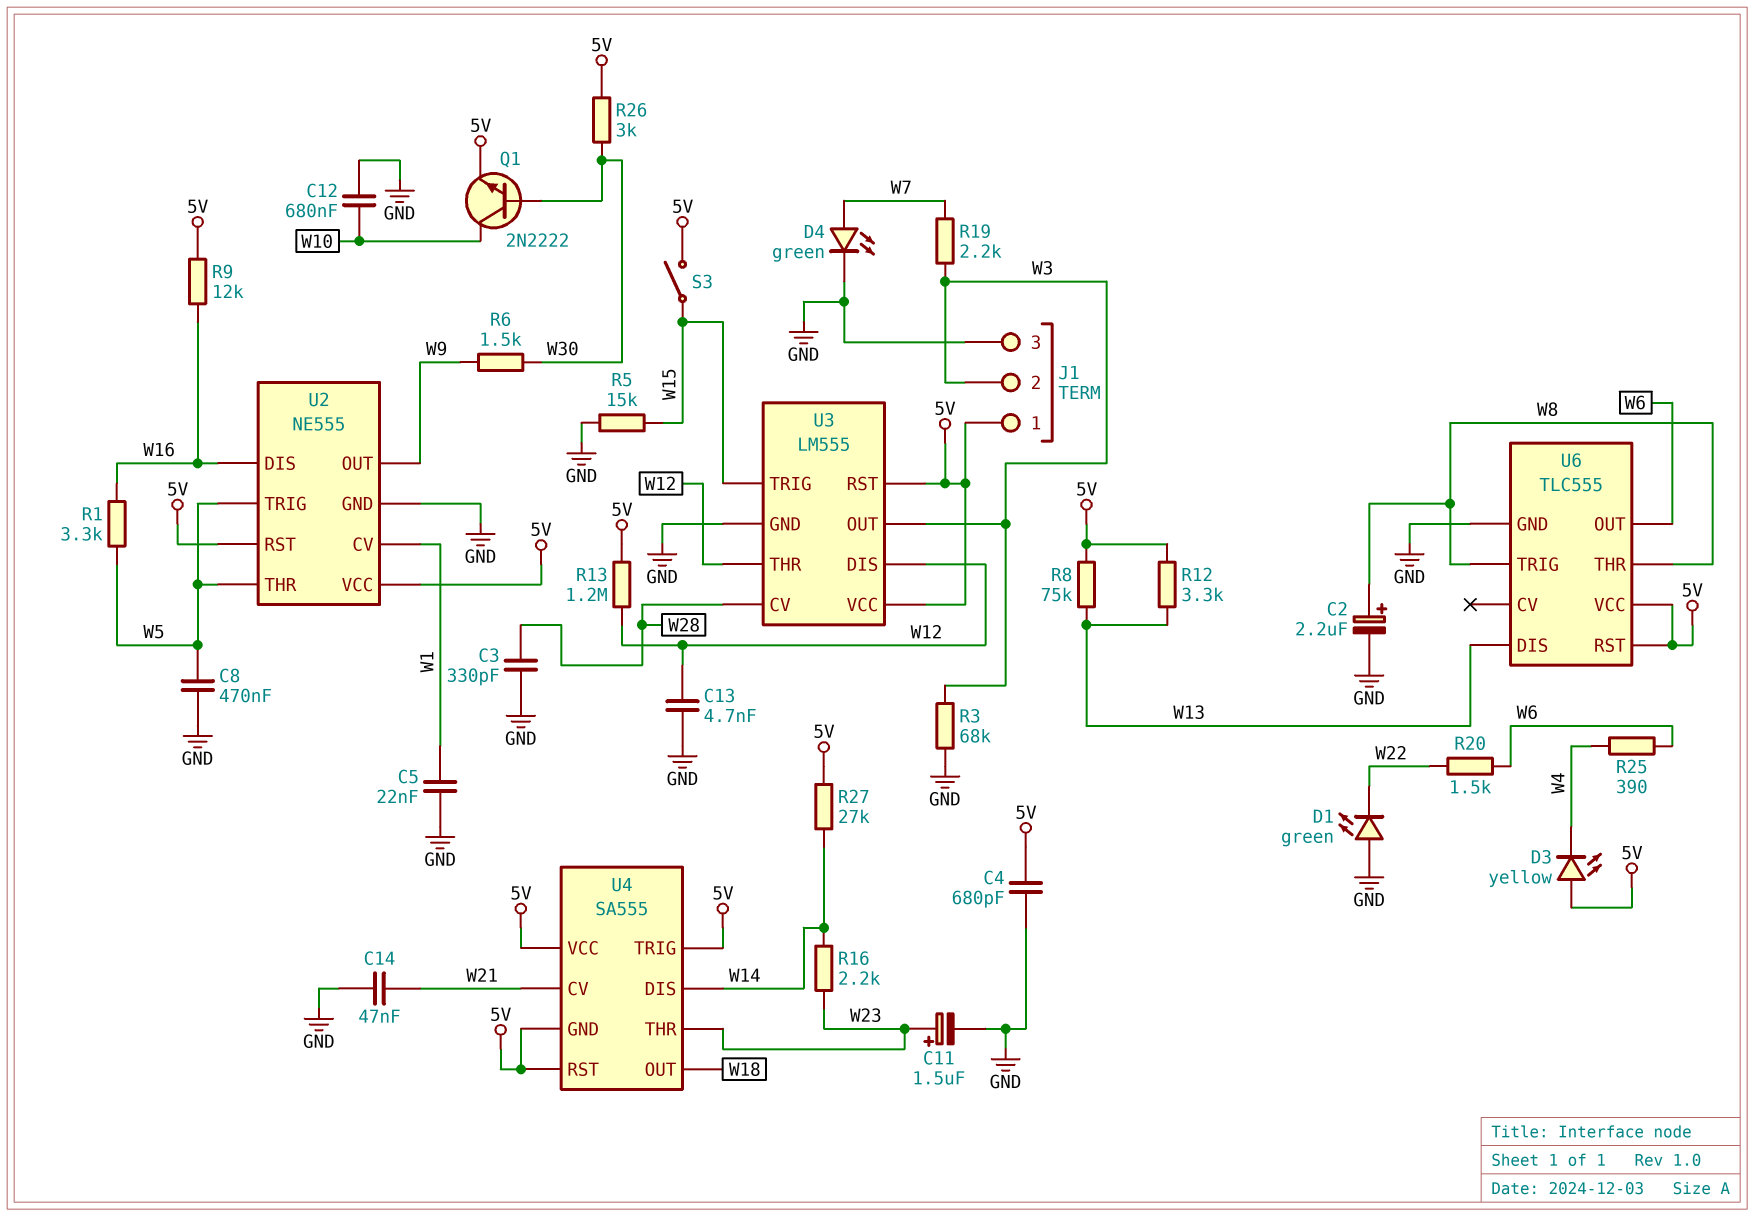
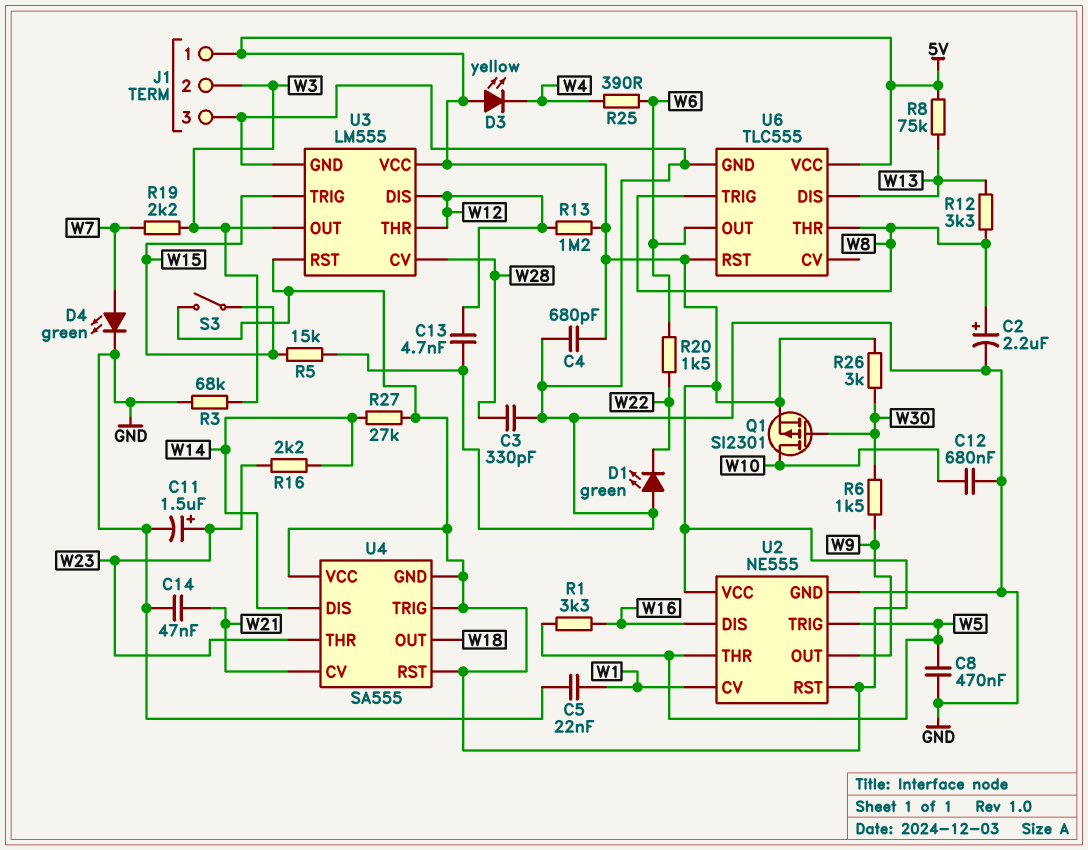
Q1: NPN 2N2222 (B W30, C W10, E 5V) -> PMOS SI2301 (G W30, D W10, S 5V)
R9: 12k (5V, W16) -> none
R12: 3.3k (5V, W13) -> 3.3k (W8, W13)

